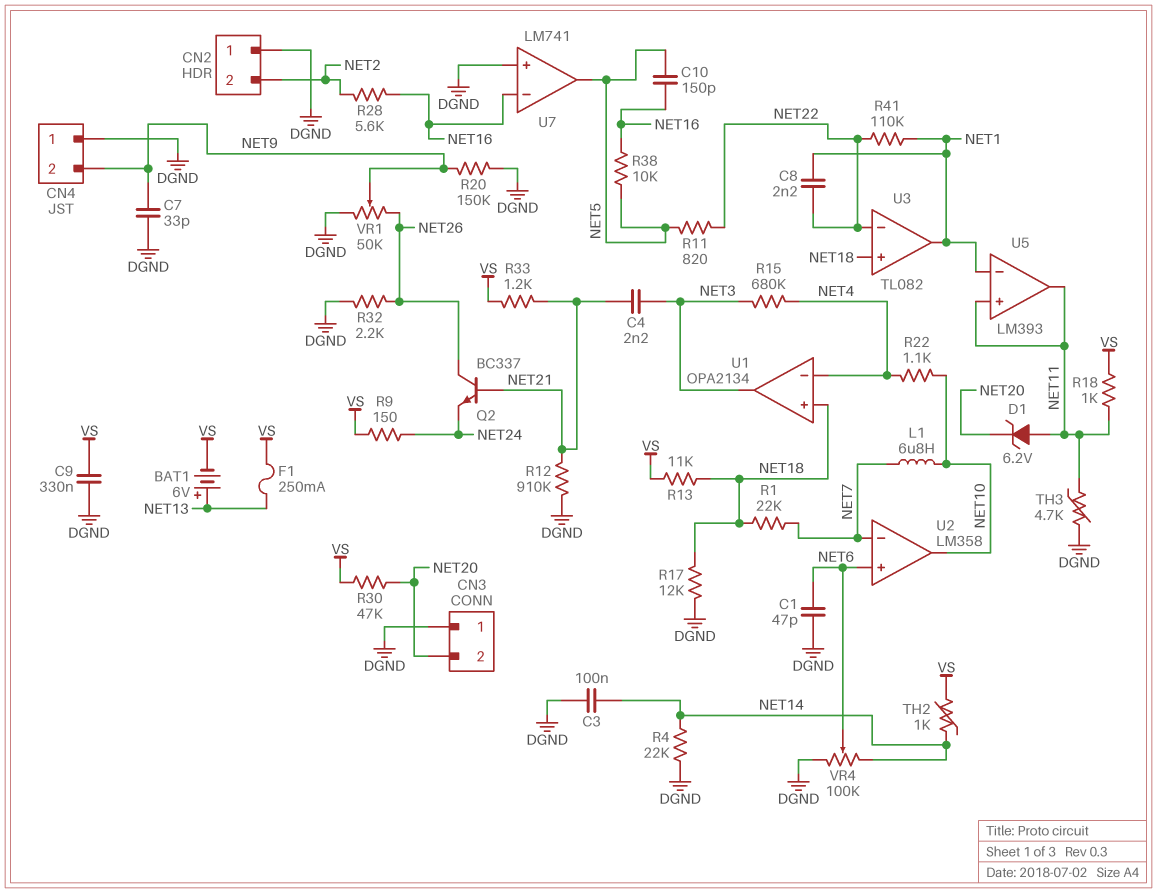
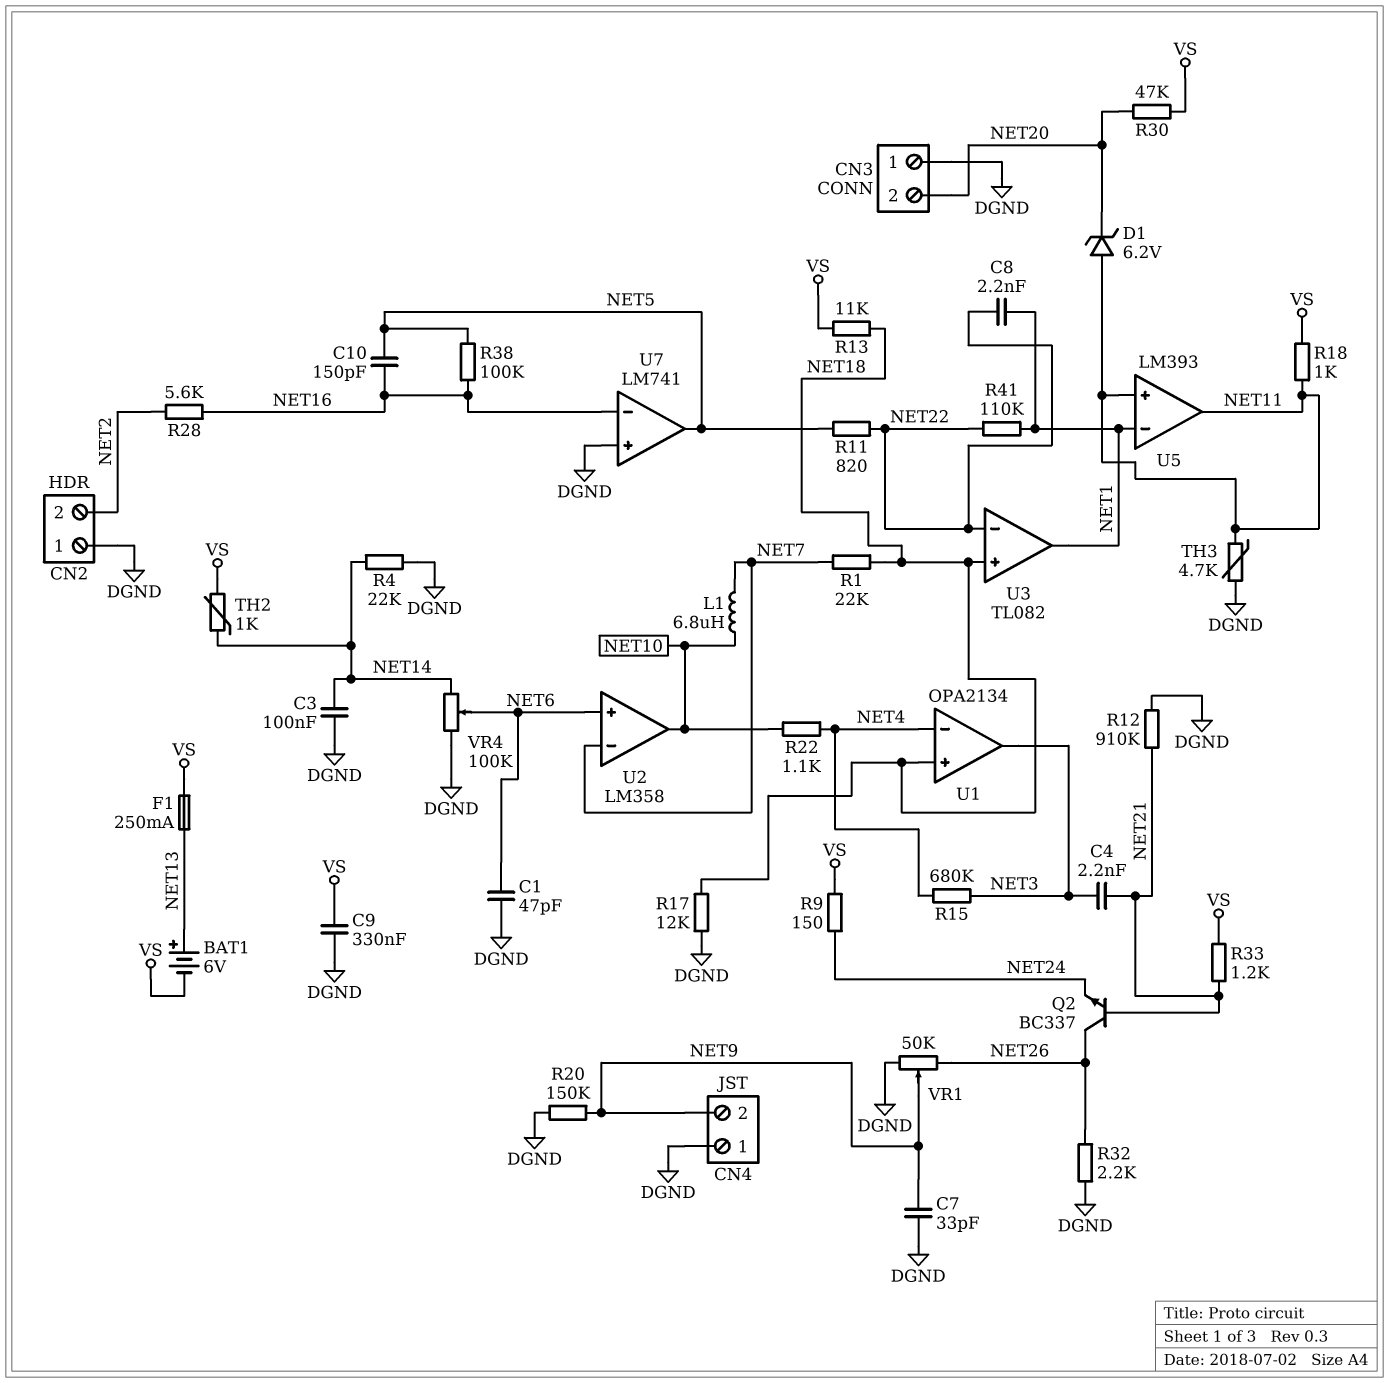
R38: 10k (NET5, NET16) -> 100k (NET5, NET16)

